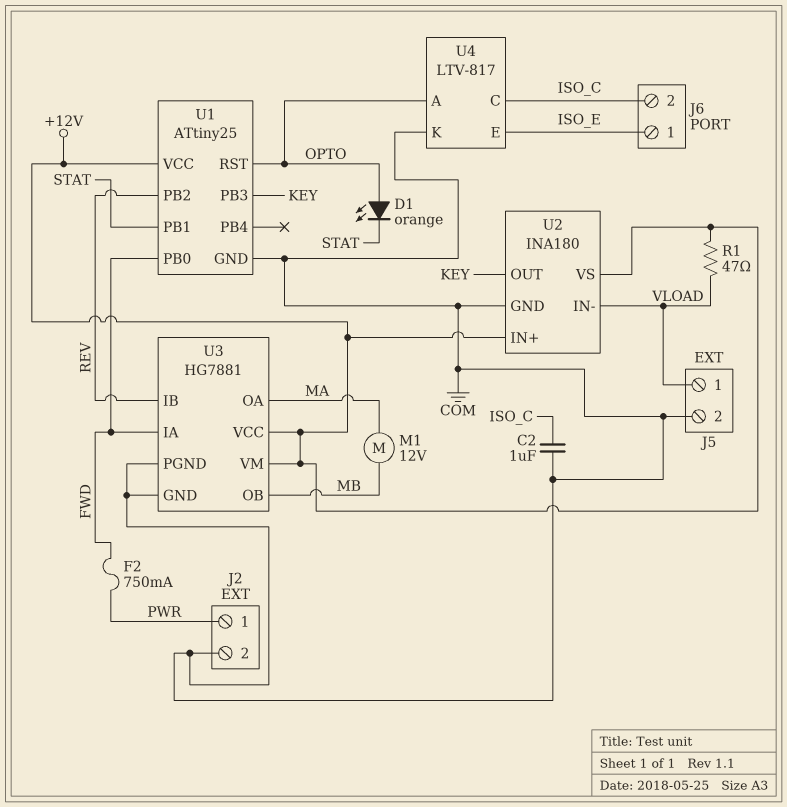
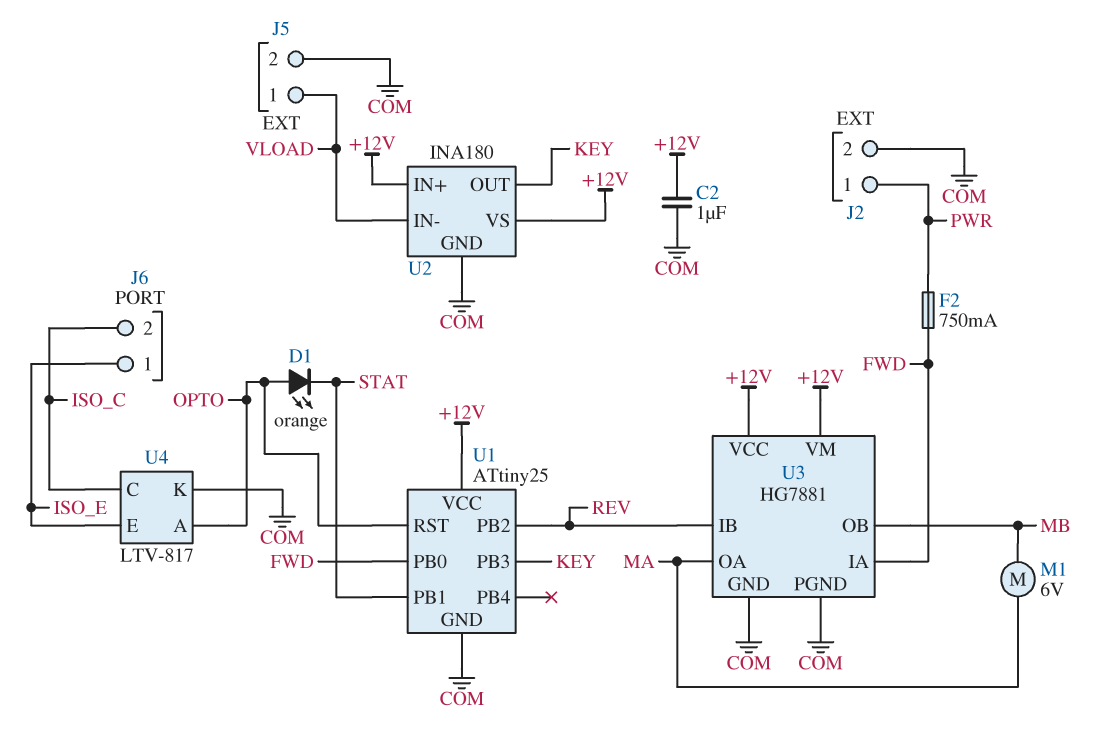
C2: 1uF (COM, ISO_C) -> 1uF (+12V, COM)
M1: motor 12V (MA, MB) -> motor 6V (MA, MB)
R1: 47 (+12V, VLOAD) -> none

